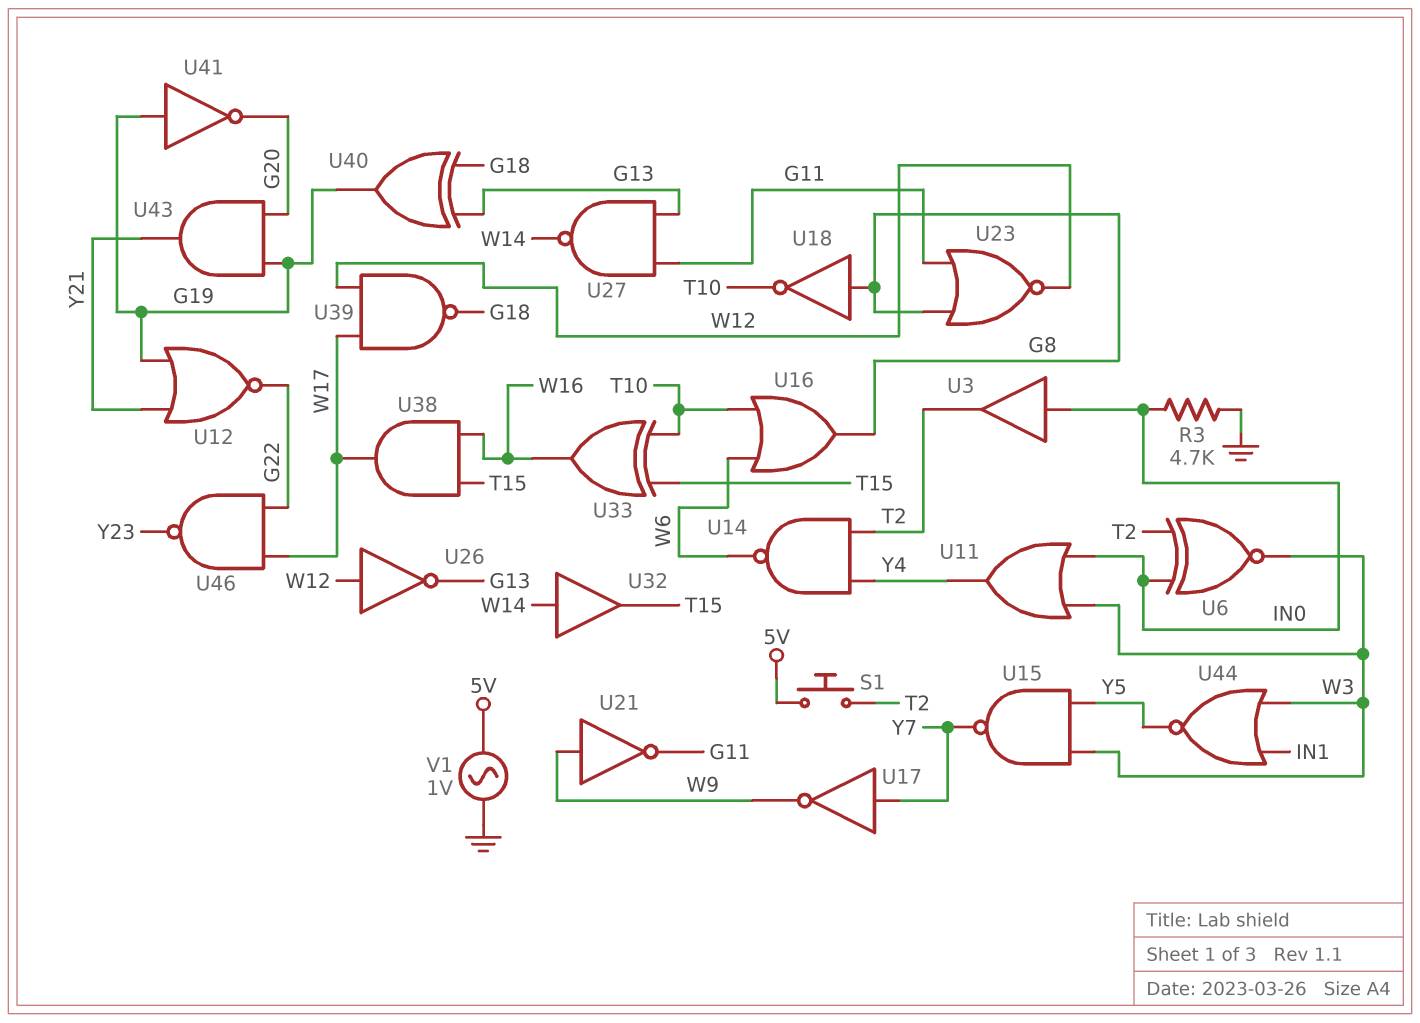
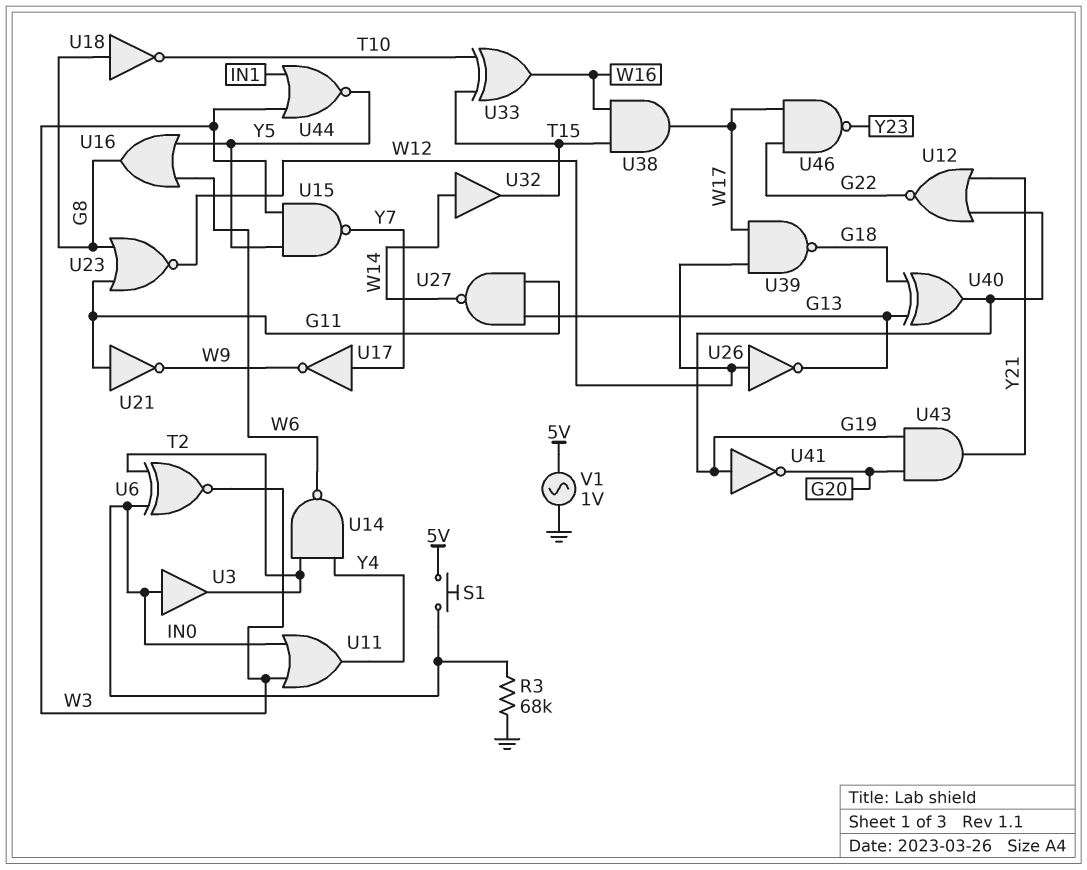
R3: 4.7k (GND, IN0) -> 68k (GND, IN0)
S1: button (5V, T2) -> button (5V, IN0)
U16: OR (in T10, in W6, out G8) -> OR (in W6, in Y5, out G8)
U21: NOT (in W9, out G11) -> NOT (in G11, out W9)

